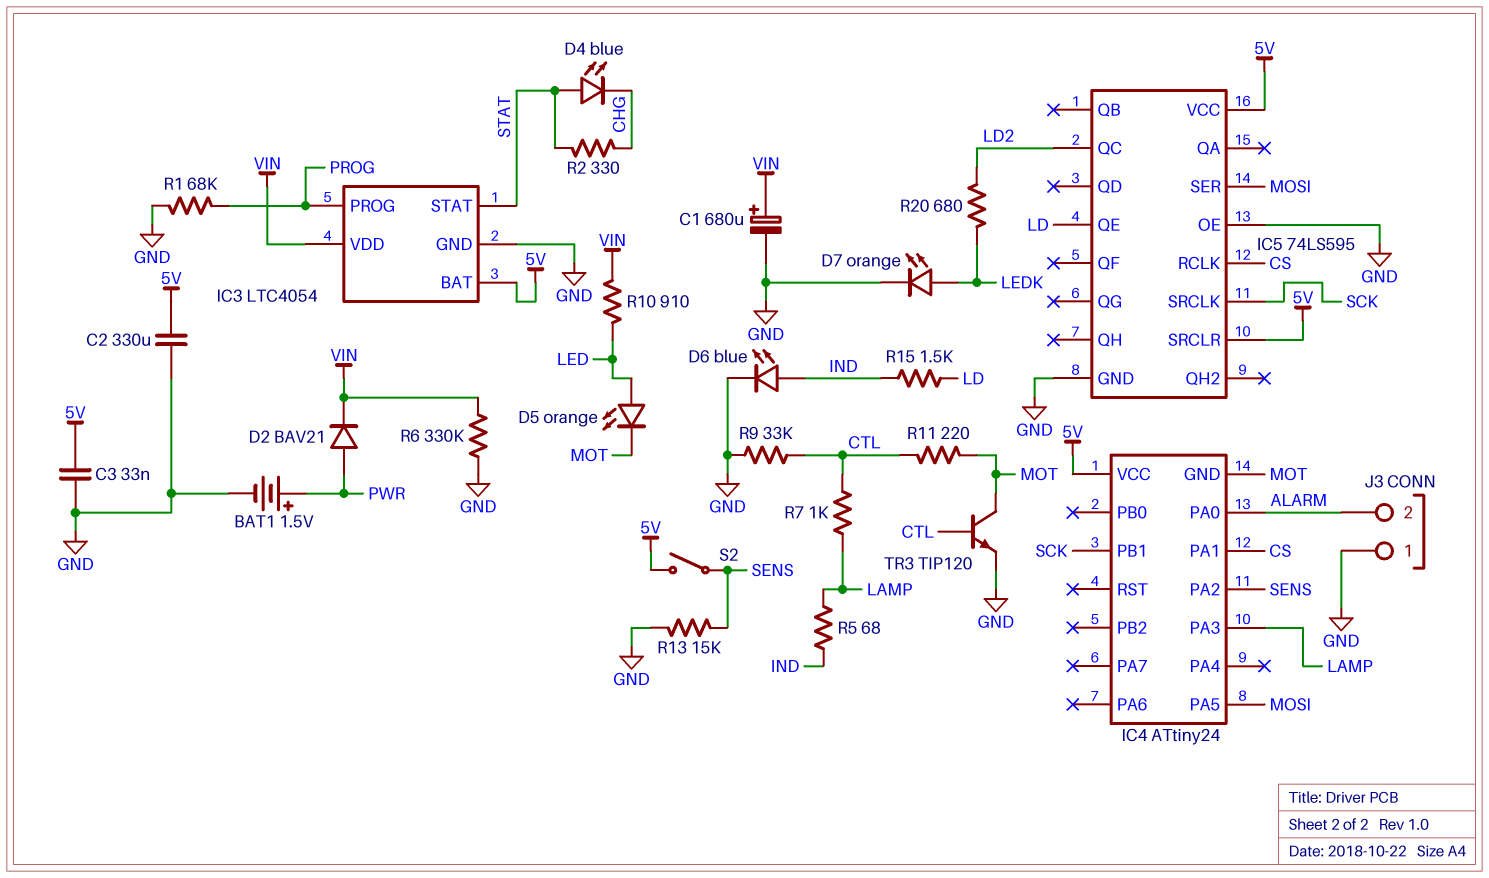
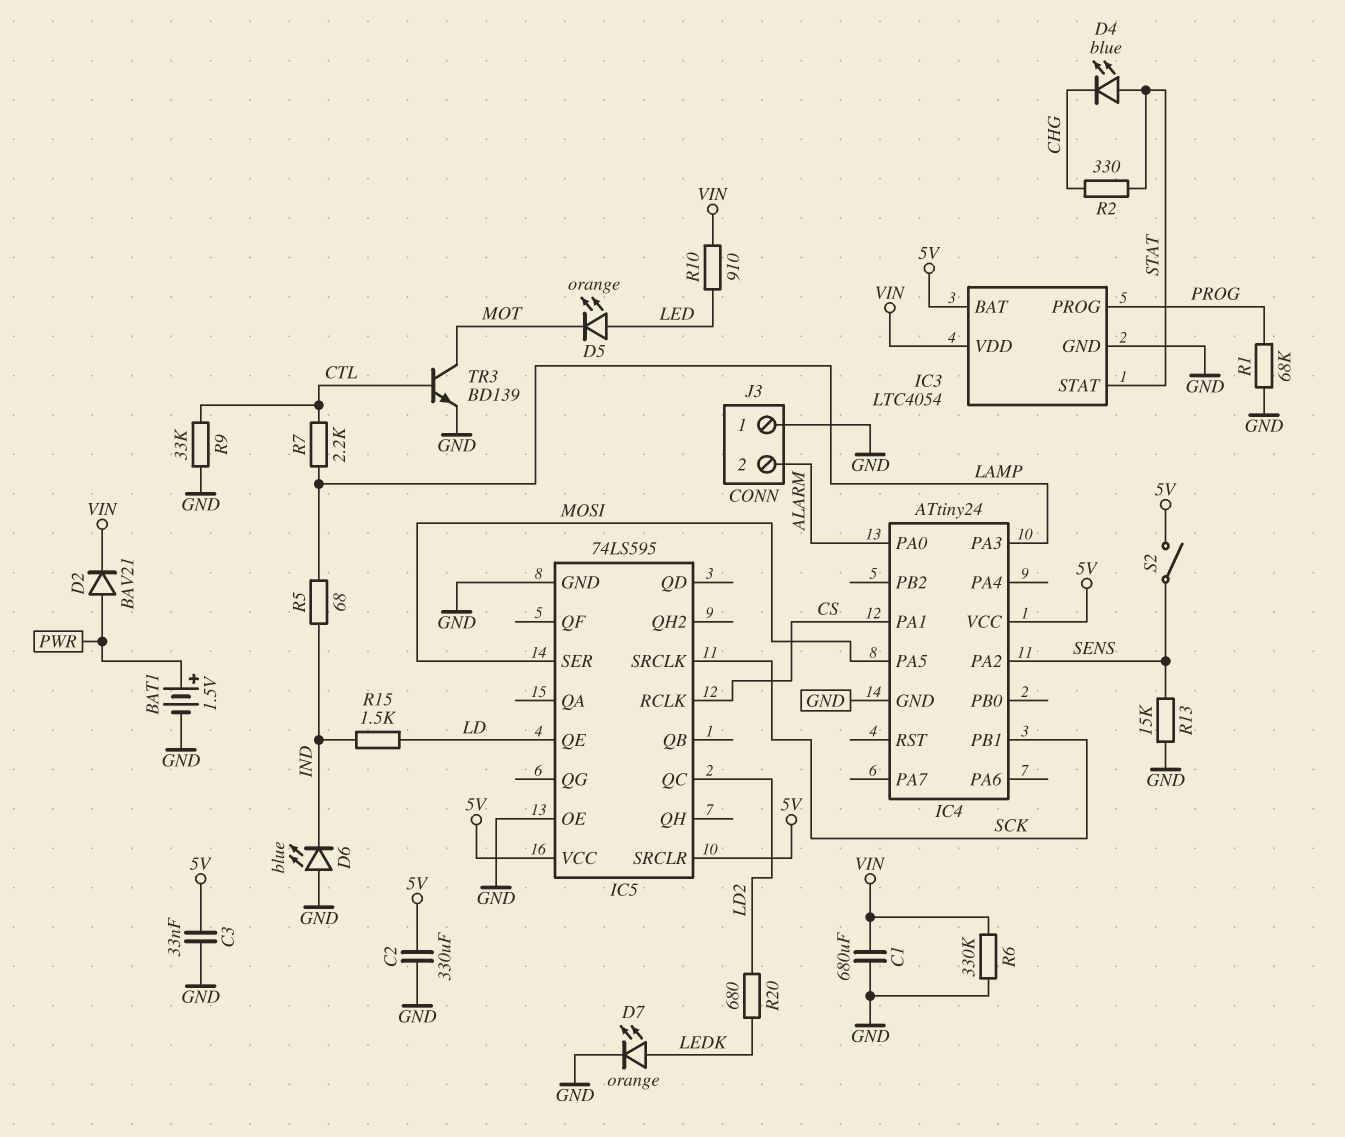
C1: 680uF (plus VIN, minus GND) -> 680uF (GND, VIN)
D6: LED blue (A IND, K GND) -> LED blue (A GND, K IND)
IC4 pin GND: MOT -> GND
R7: 1k (CTL, LAMP) -> 2.2k (CTL, LAMP)
R11: 220 (CTL, MOT) -> none
TR3: NPN TIP120 (B CTL, C MOT, E GND) -> NPN BD139 (B CTL, C MOT, E GND)

